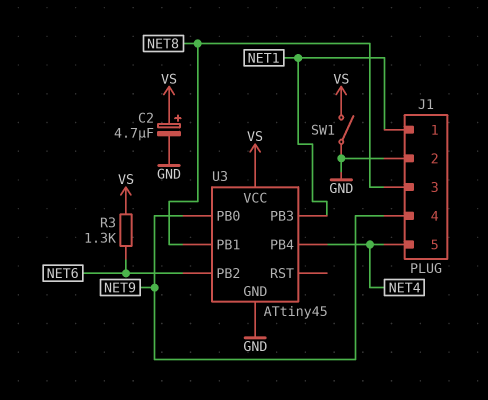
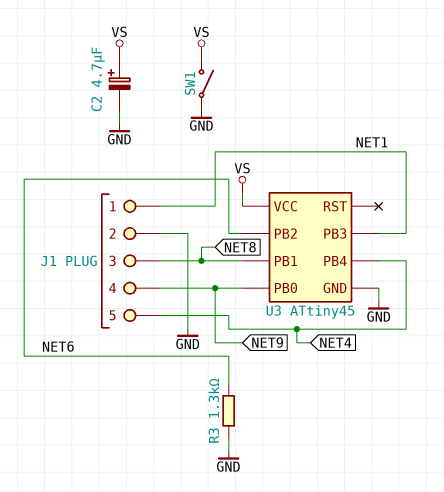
R3: 1.3k (NET6, VS) -> 1.3k (GND, NET6)

